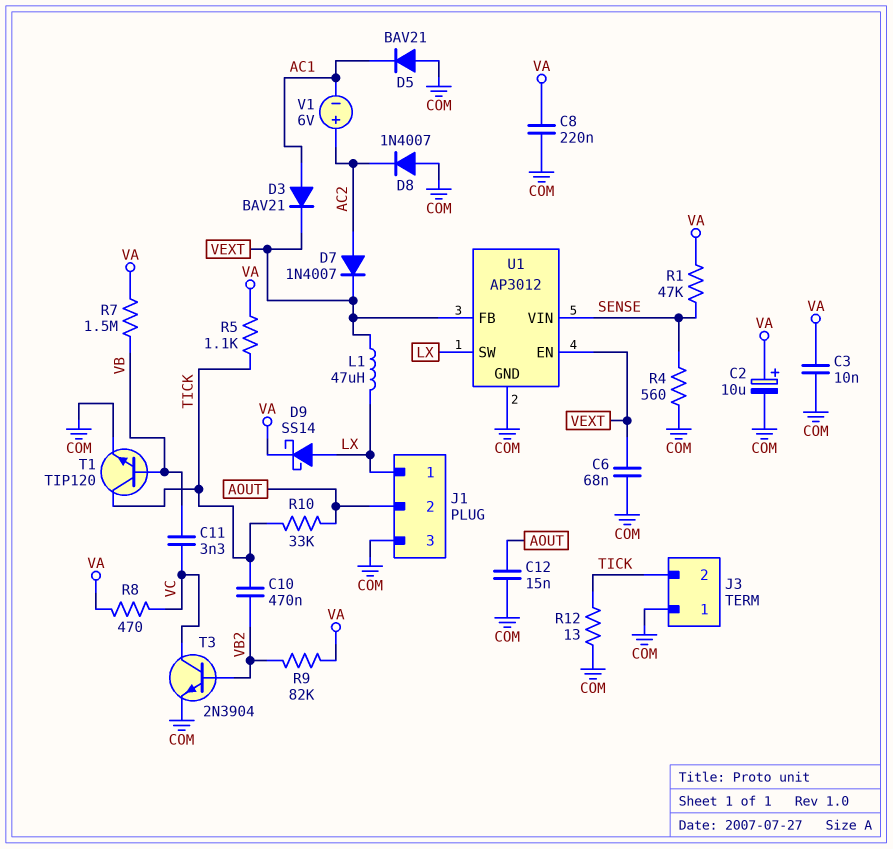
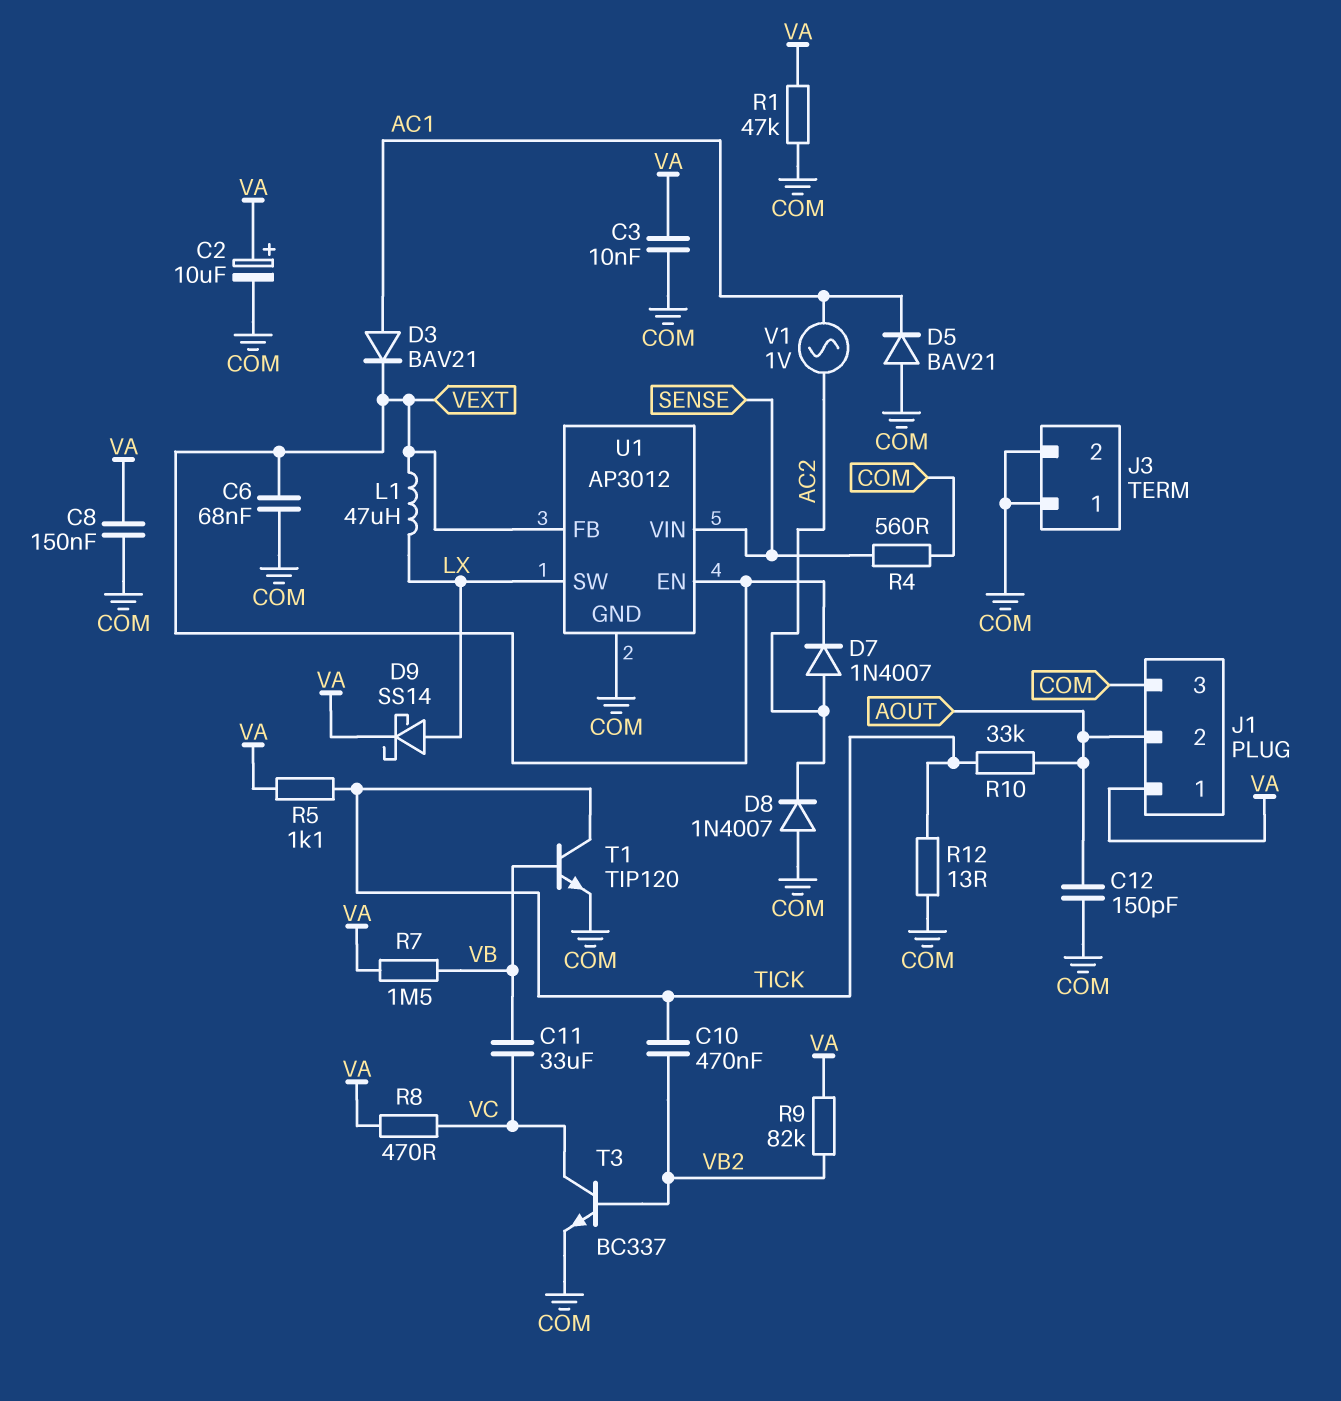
C8: 220nF (COM, VA) -> 150nF (COM, VA)
C11: 3.3nF (VB, VC) -> 33uF (VB, VC)
C12: 15nF (AOUT, COM) -> 150pF (AOUT, COM)
J1 pin 1: LX -> VA
J3 pin 2: TICK -> COM
R1: 47k (SENSE, VA) -> 47k (COM, VA)
T3: NPN 2N3904 (B VB2, C VC, E COM) -> NPN BC337 (B VB2, C VC, E COM)
V1: 6V (plus AC2, minus AC1) -> AC 1V (AC1, AC2)

